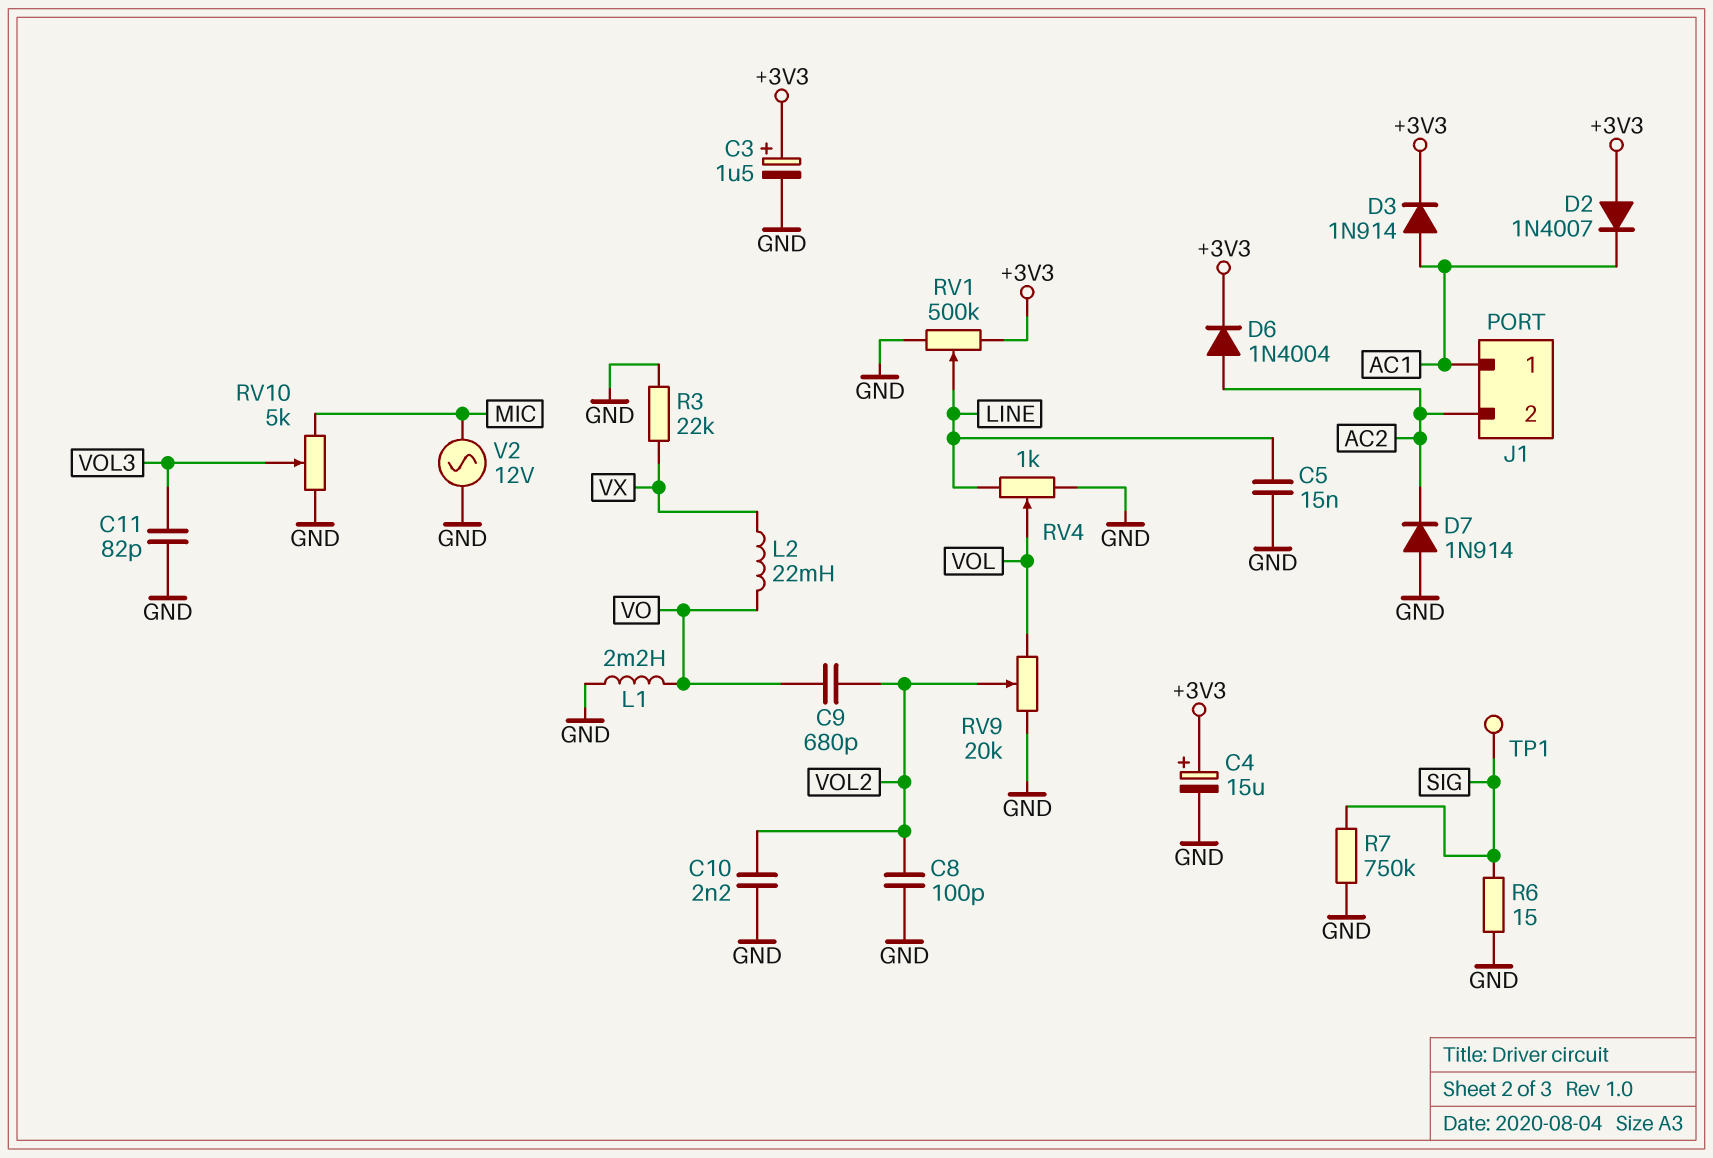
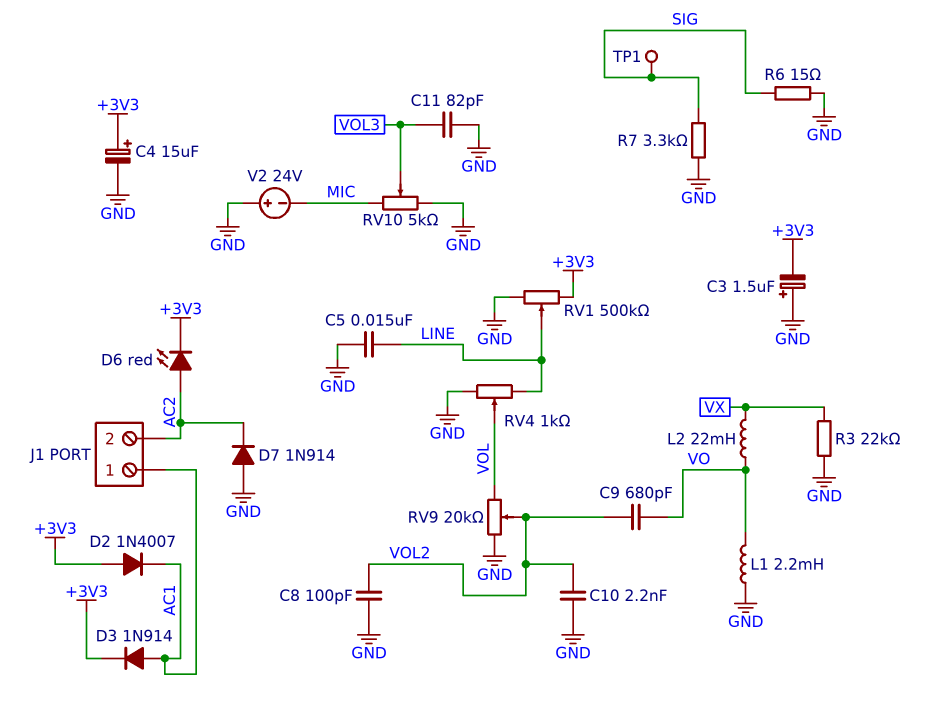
C3: 1.5uF (plus +3V3, minus GND) -> 1.5uF (plus GND, minus +3V3)
D6: diode 1N4004 (A AC2, K +3V3) -> LED red (A AC2, K +3V3)
R7: 750k (GND, SIG) -> 3.3k (GND, SIG)
V2: AC 12V (GND, MIC) -> 24V (plus GND, minus MIC)

